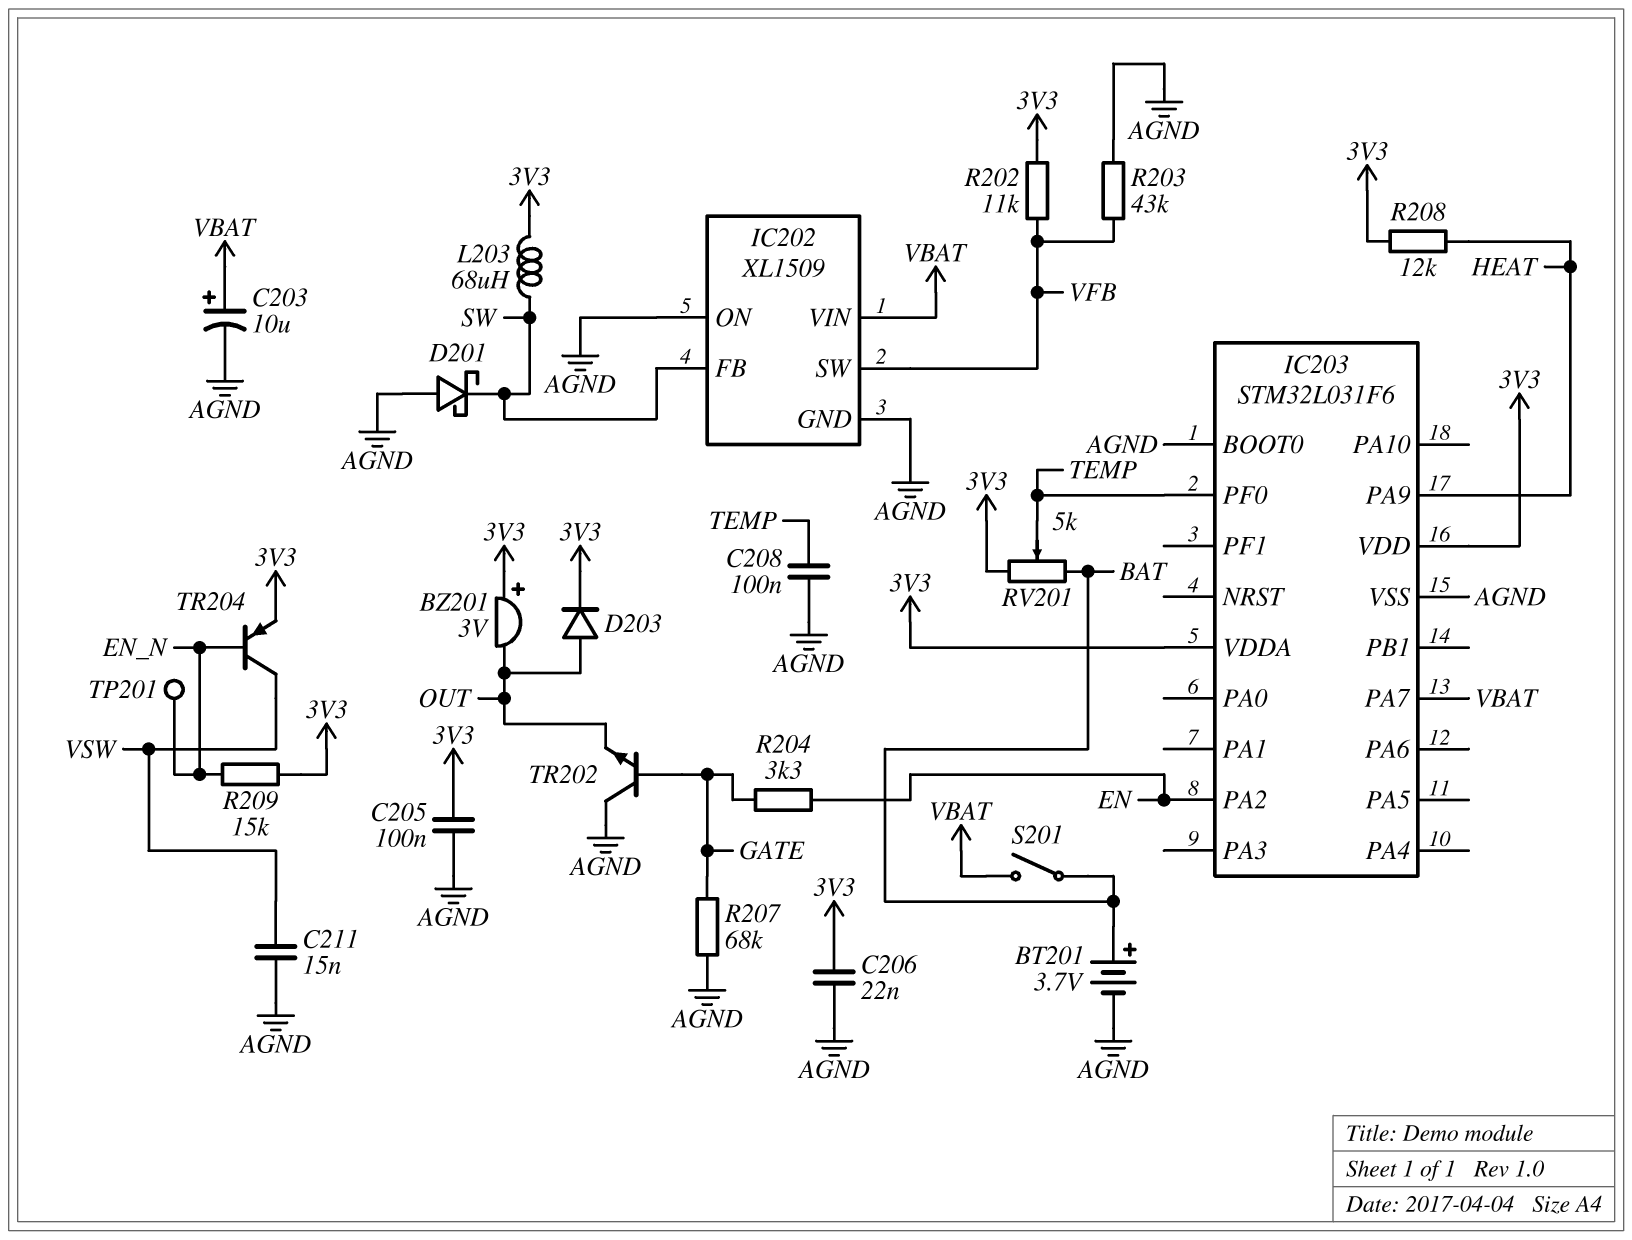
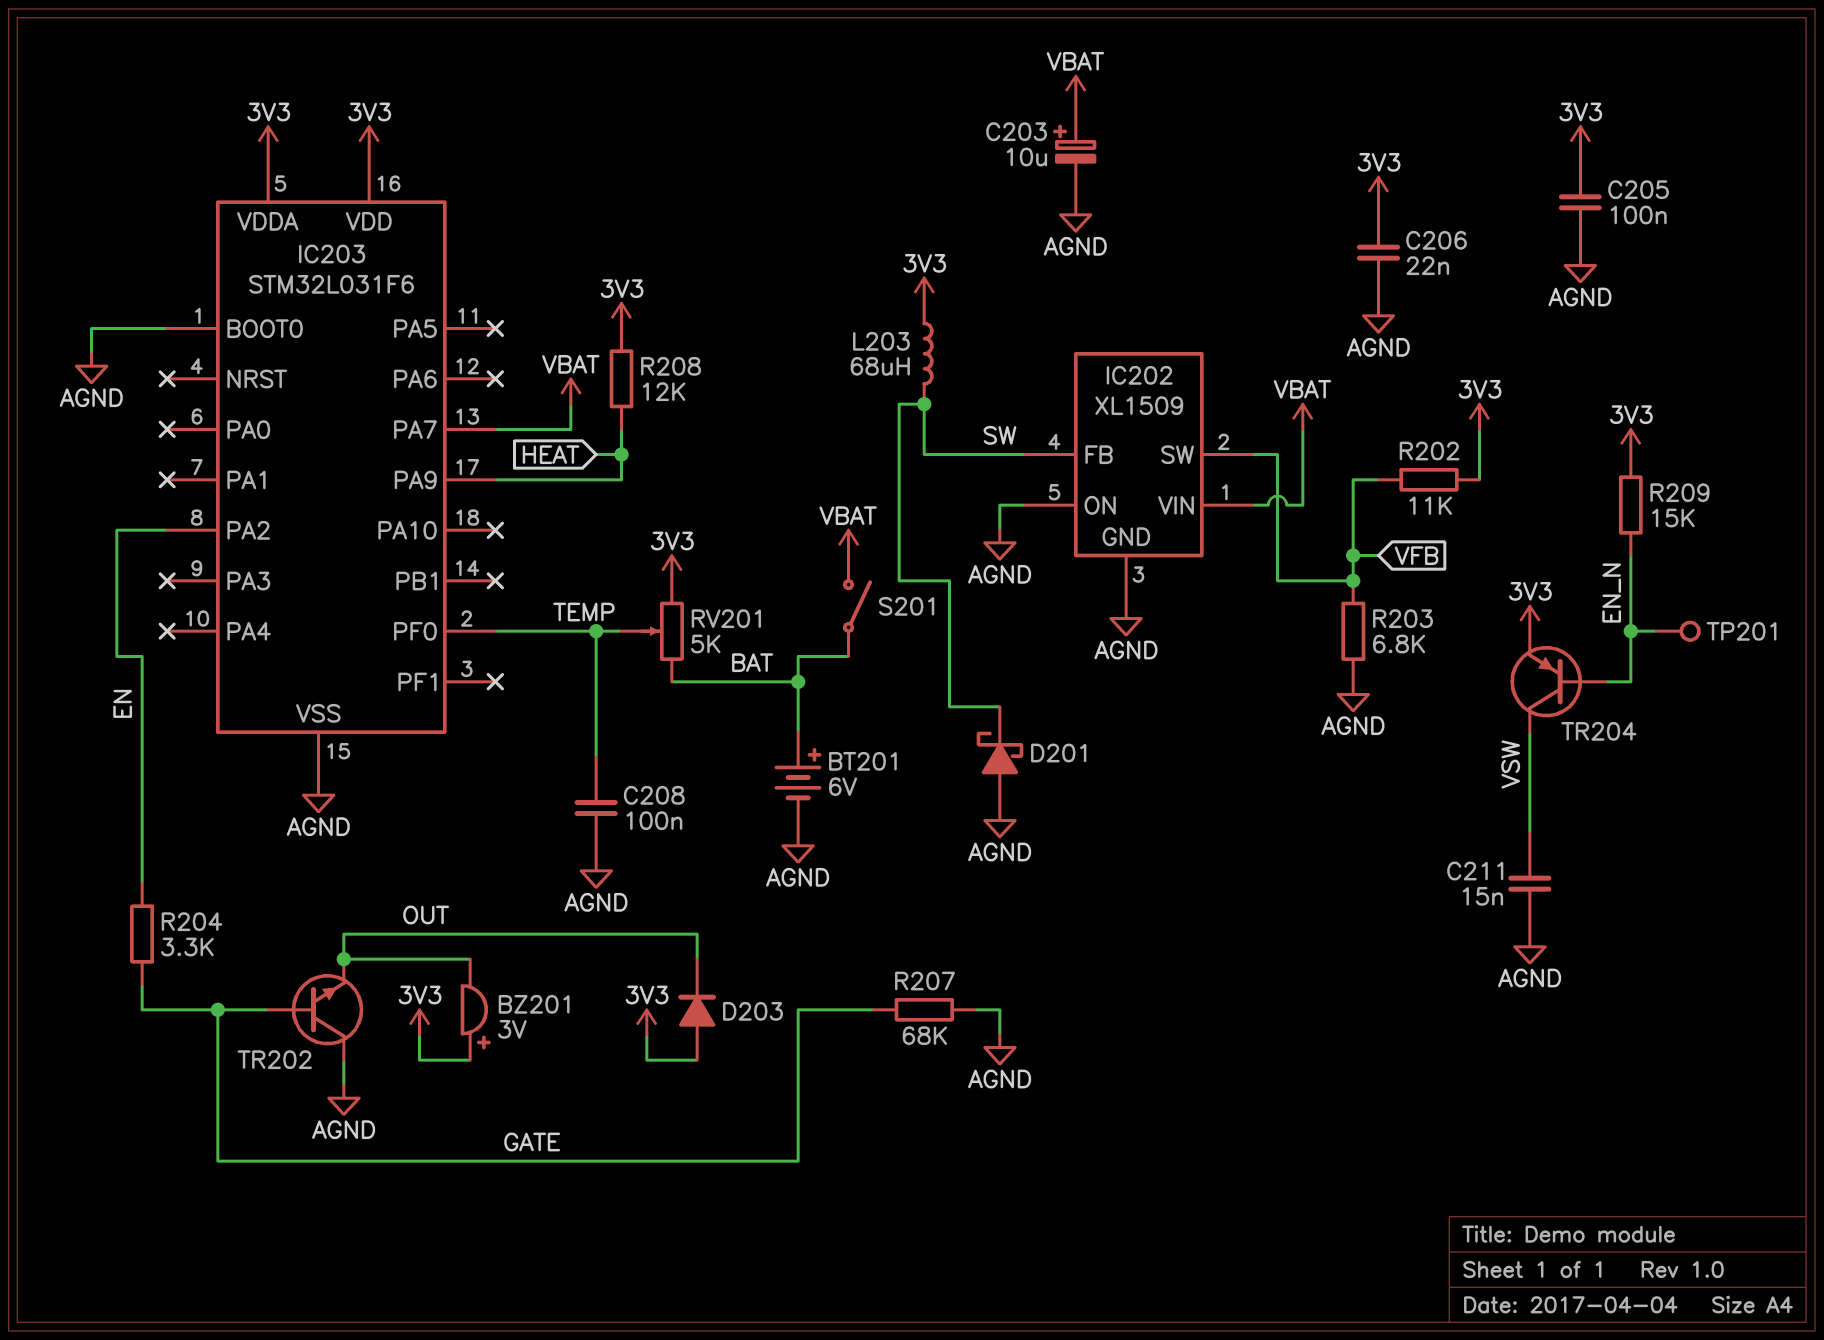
BT201: 3.7V (plus BAT, minus AGND) -> 6V (plus BAT, minus AGND)
D203: diode (A OUT, K 3V3) -> diode (A 3V3, K OUT)
R203: 43k (AGND, VFB) -> 6.8k (AGND, VFB)

